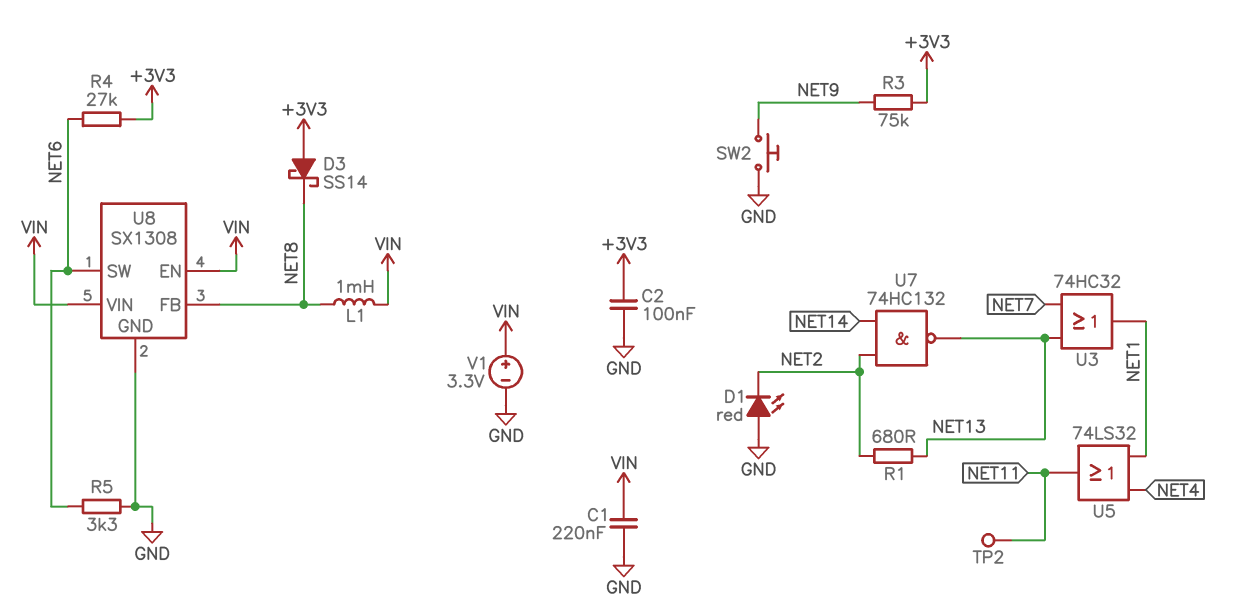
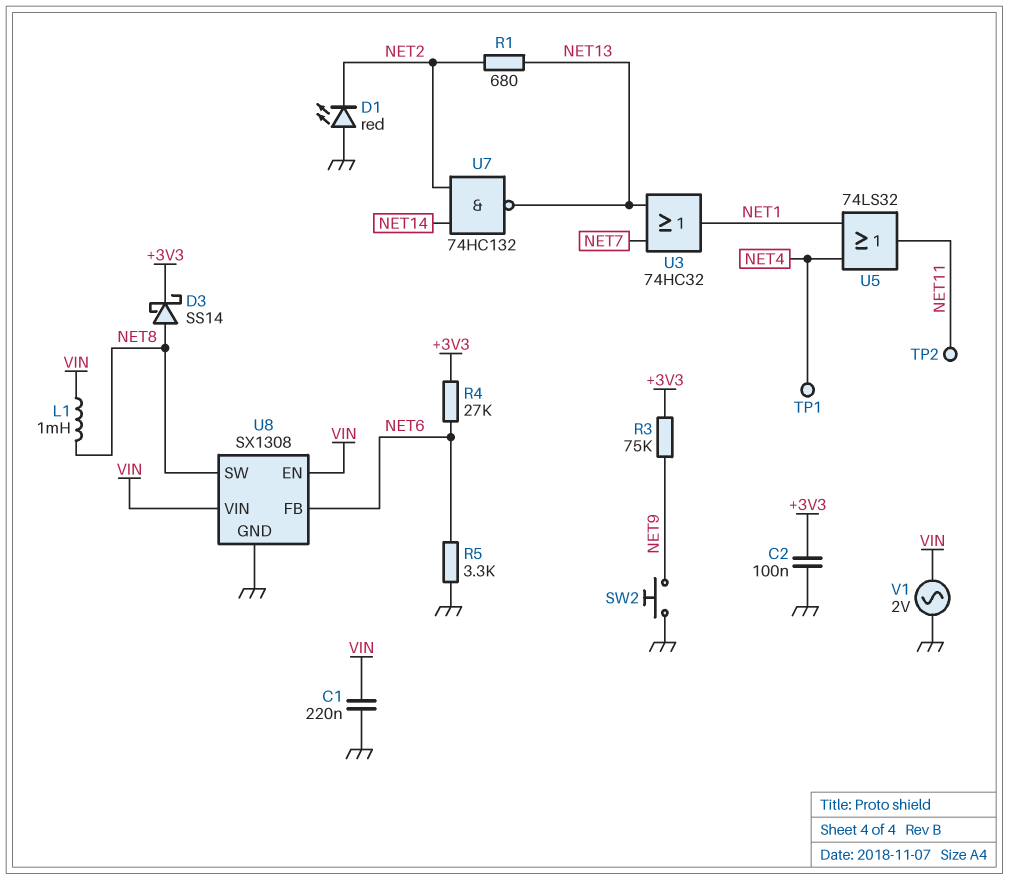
D3: schottky SS14 (A +3V3, K NET8) -> schottky SS14 (A NET8, K +3V3)
TP1: none -> test point (NET4)
U8 pin FB: NET8 -> NET6
U8 pin SW: NET6 -> NET8
V1: 3.3V (plus VIN, minus GND) -> AC 2V (GND, VIN)

